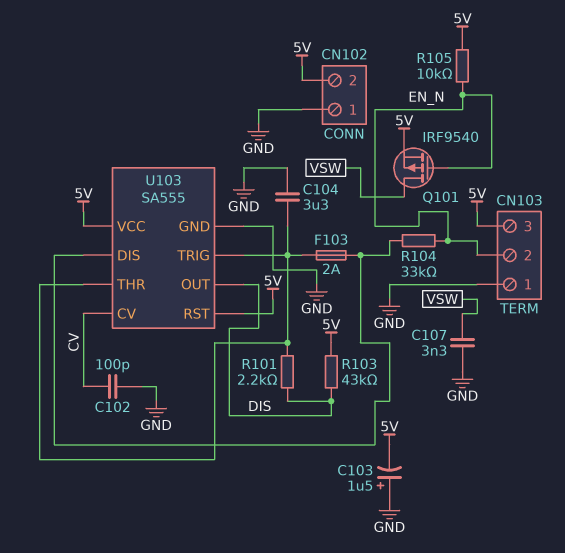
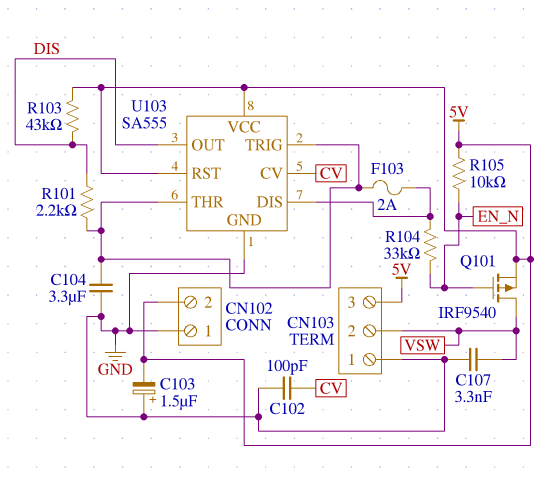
CN103 pin 2: EN_N -> VSW

